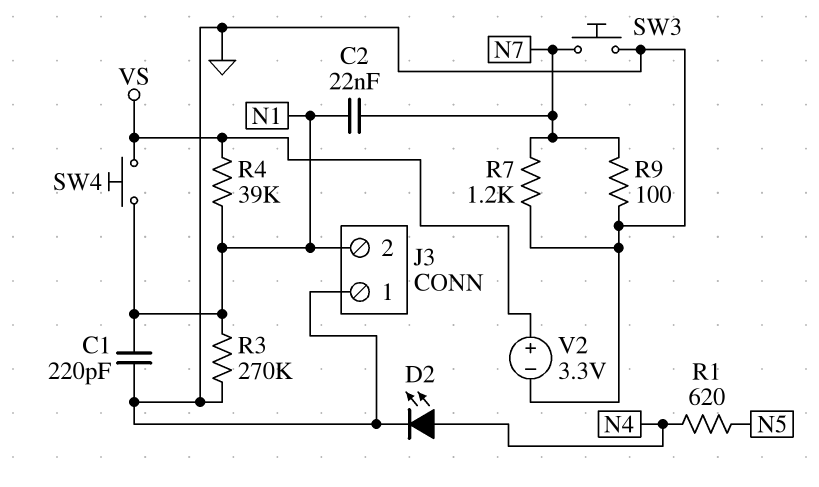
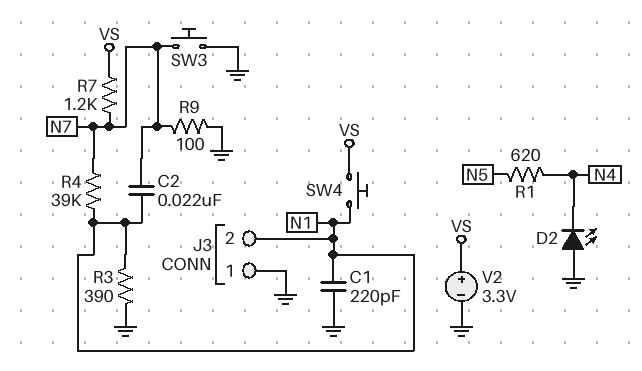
D2: LED (A N4, K GND) -> LED (A GND, K N4)
R3: 270k (GND, N1) -> 390 (GND, N1)
R4: 39k (N1, VS) -> 39k (N1, N7)
R7: 1.2k (GND, N7) -> 1.2k (N7, VS)

